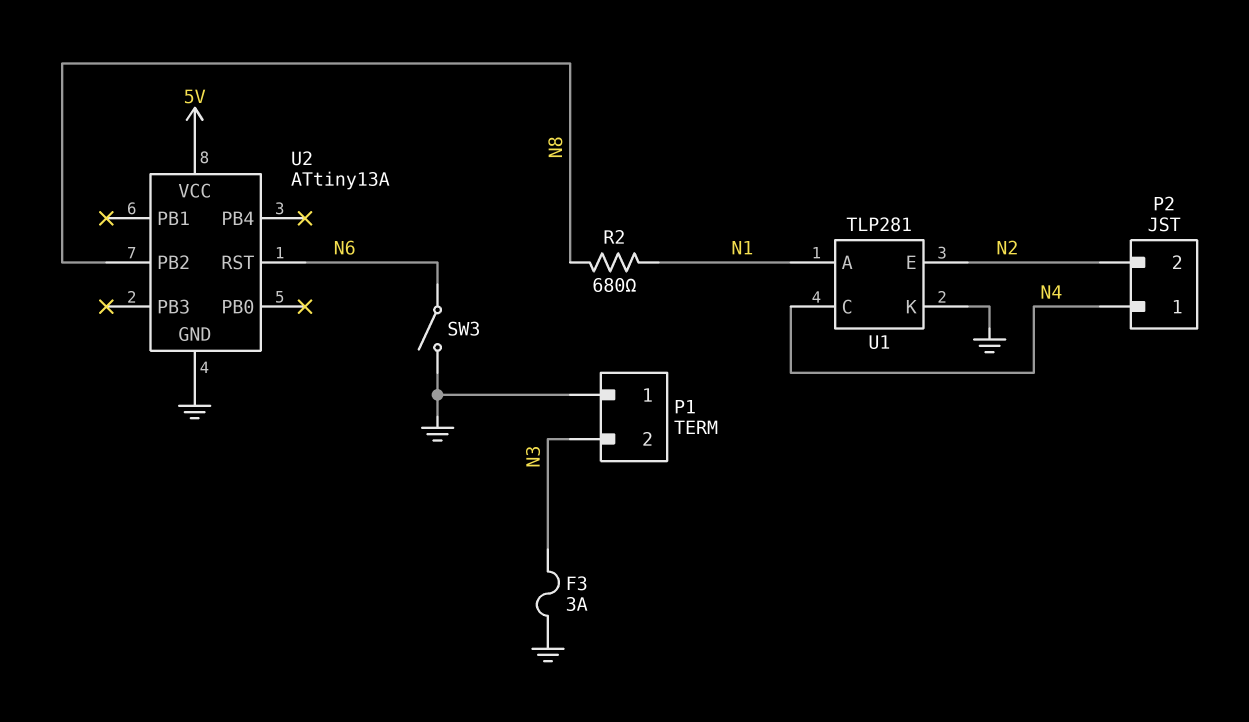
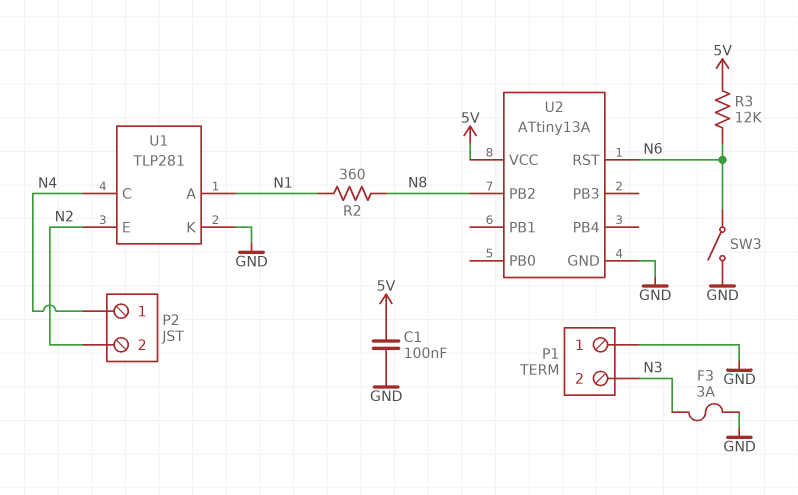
C1: none -> 100nF (5V, GND)
R2: 680 (N1, N8) -> 360 (N1, N8)
R3: none -> 12k (5V, N6)

